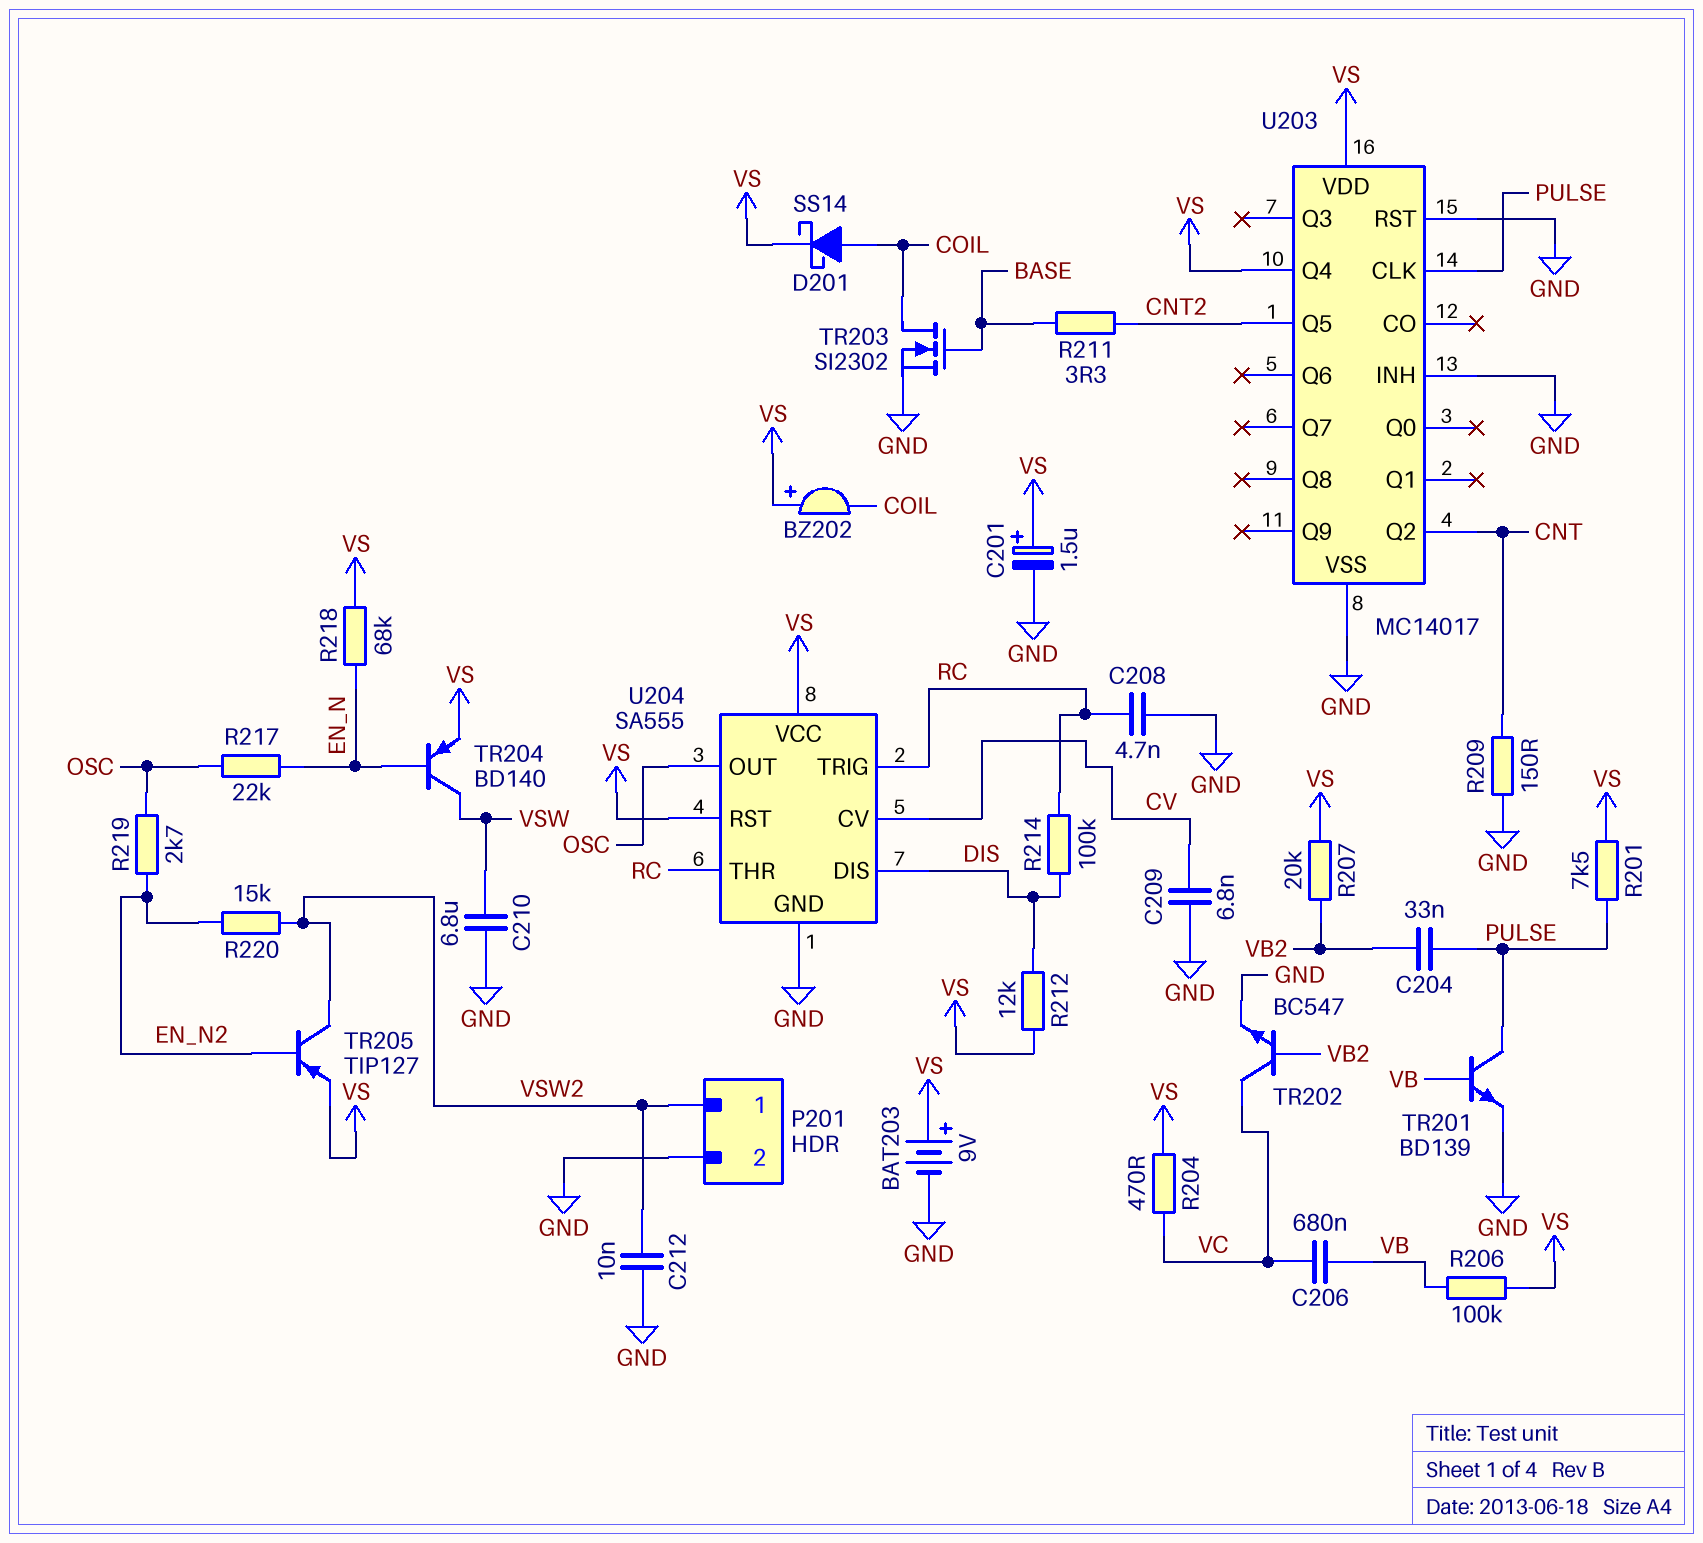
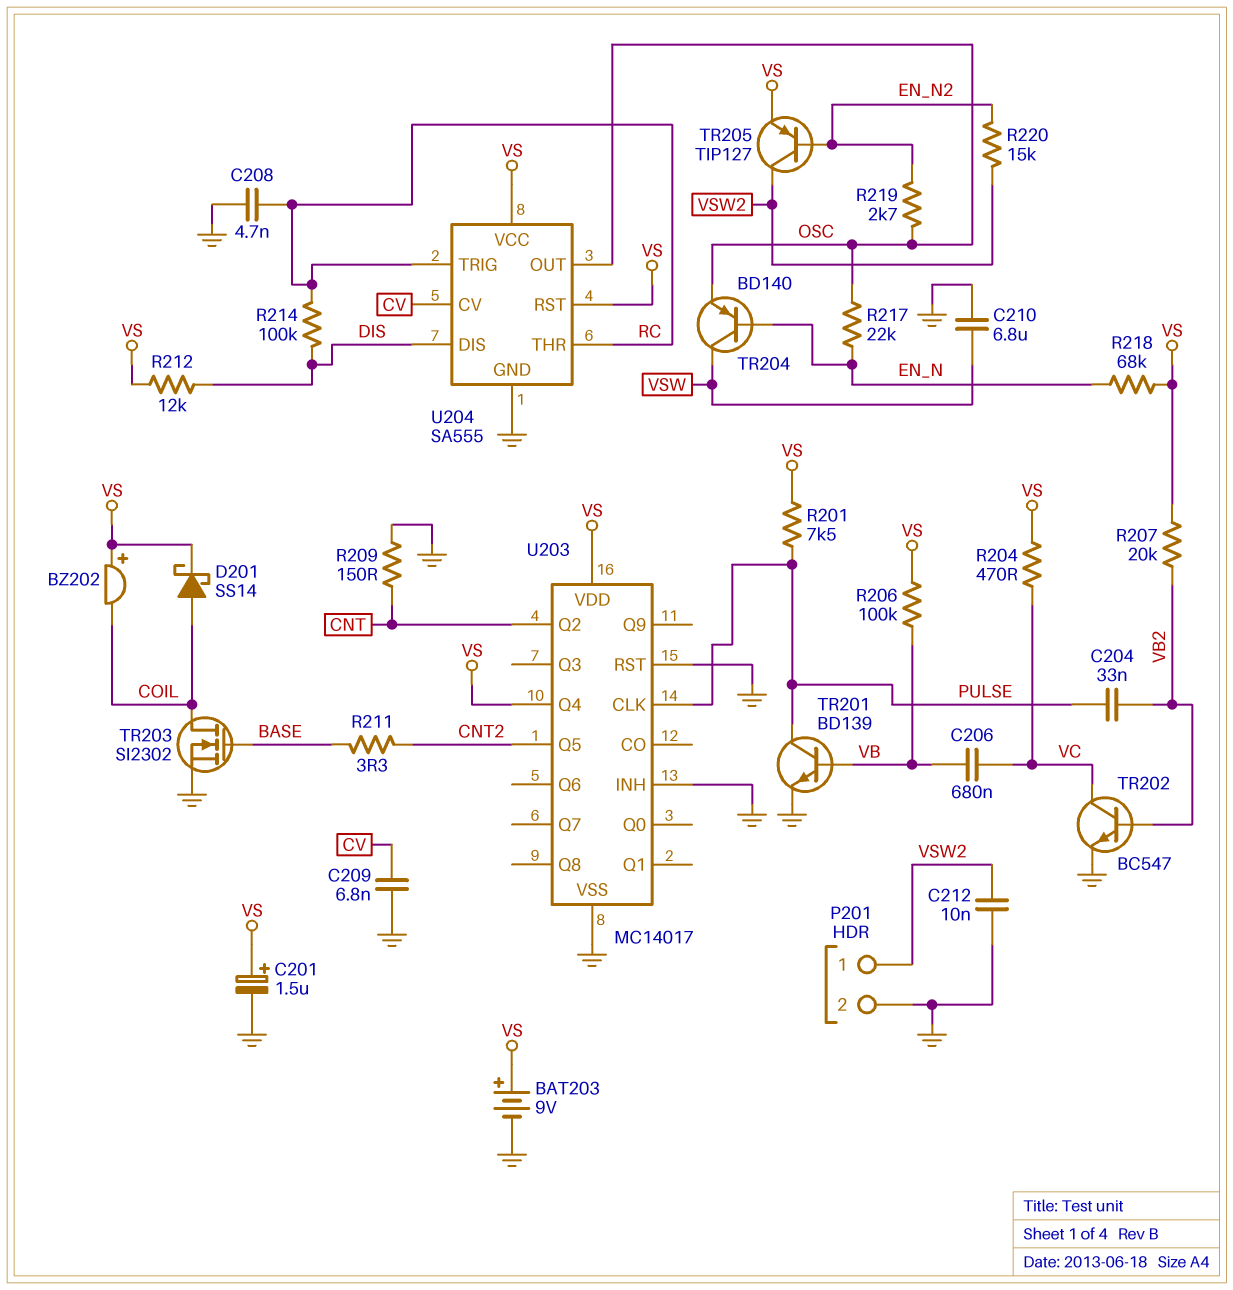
TR204: PNP BD140 (B EN_N, C VSW, E VS) -> PNP BD140 (B EN_N, C VSW, E OSC)

